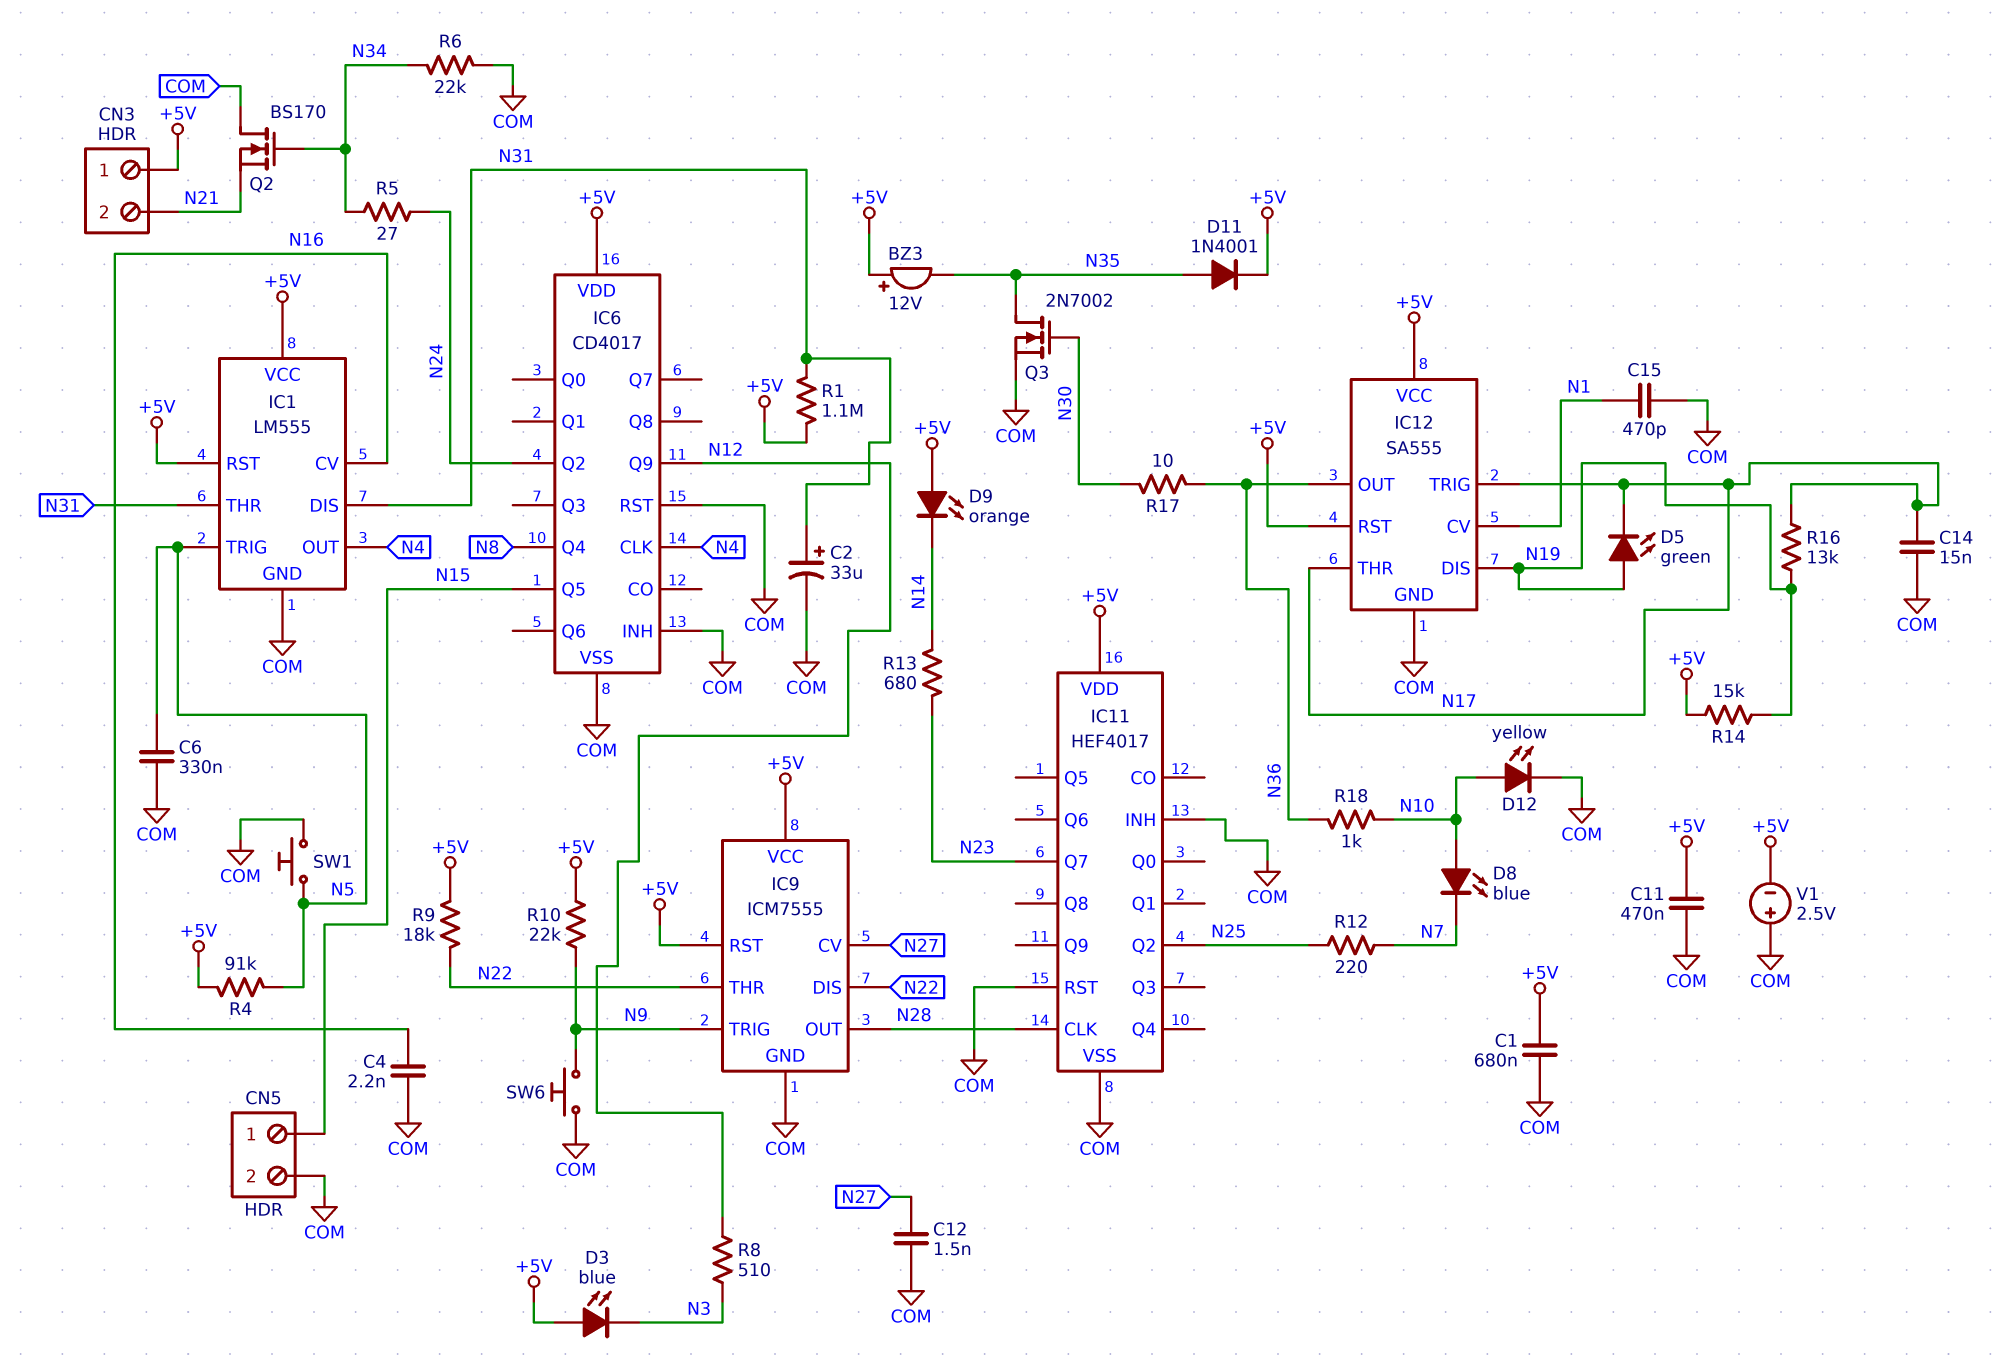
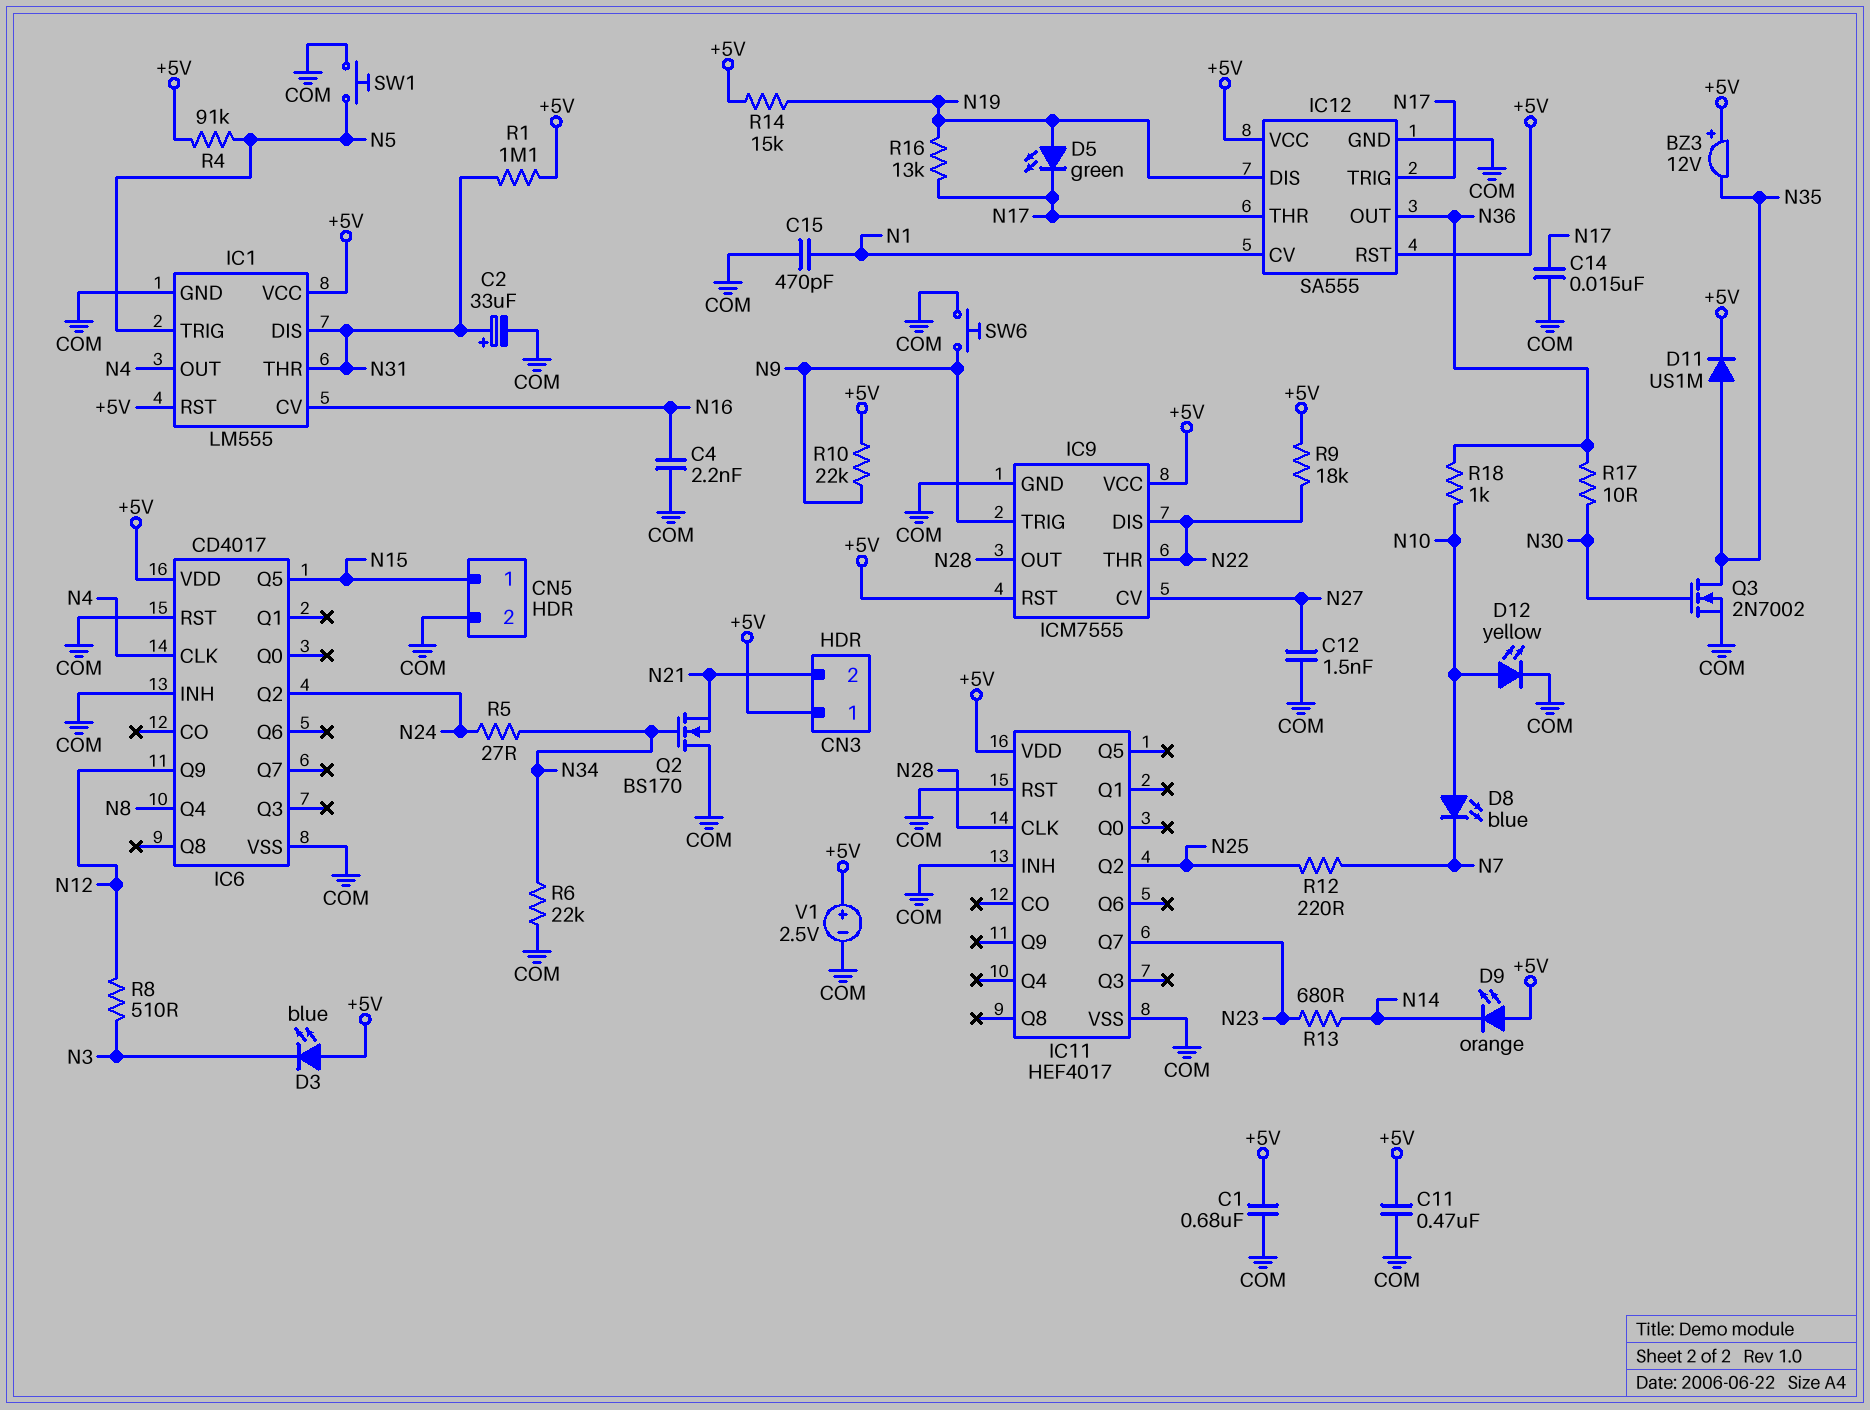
C6: 330nF (COM, N5) -> none
D11: diode 1N4001 (A N35, K +5V) -> diode US1M (A N35, K +5V)
V1: 2.5V (plus COM, minus +5V) -> 2.5V (plus +5V, minus COM)

